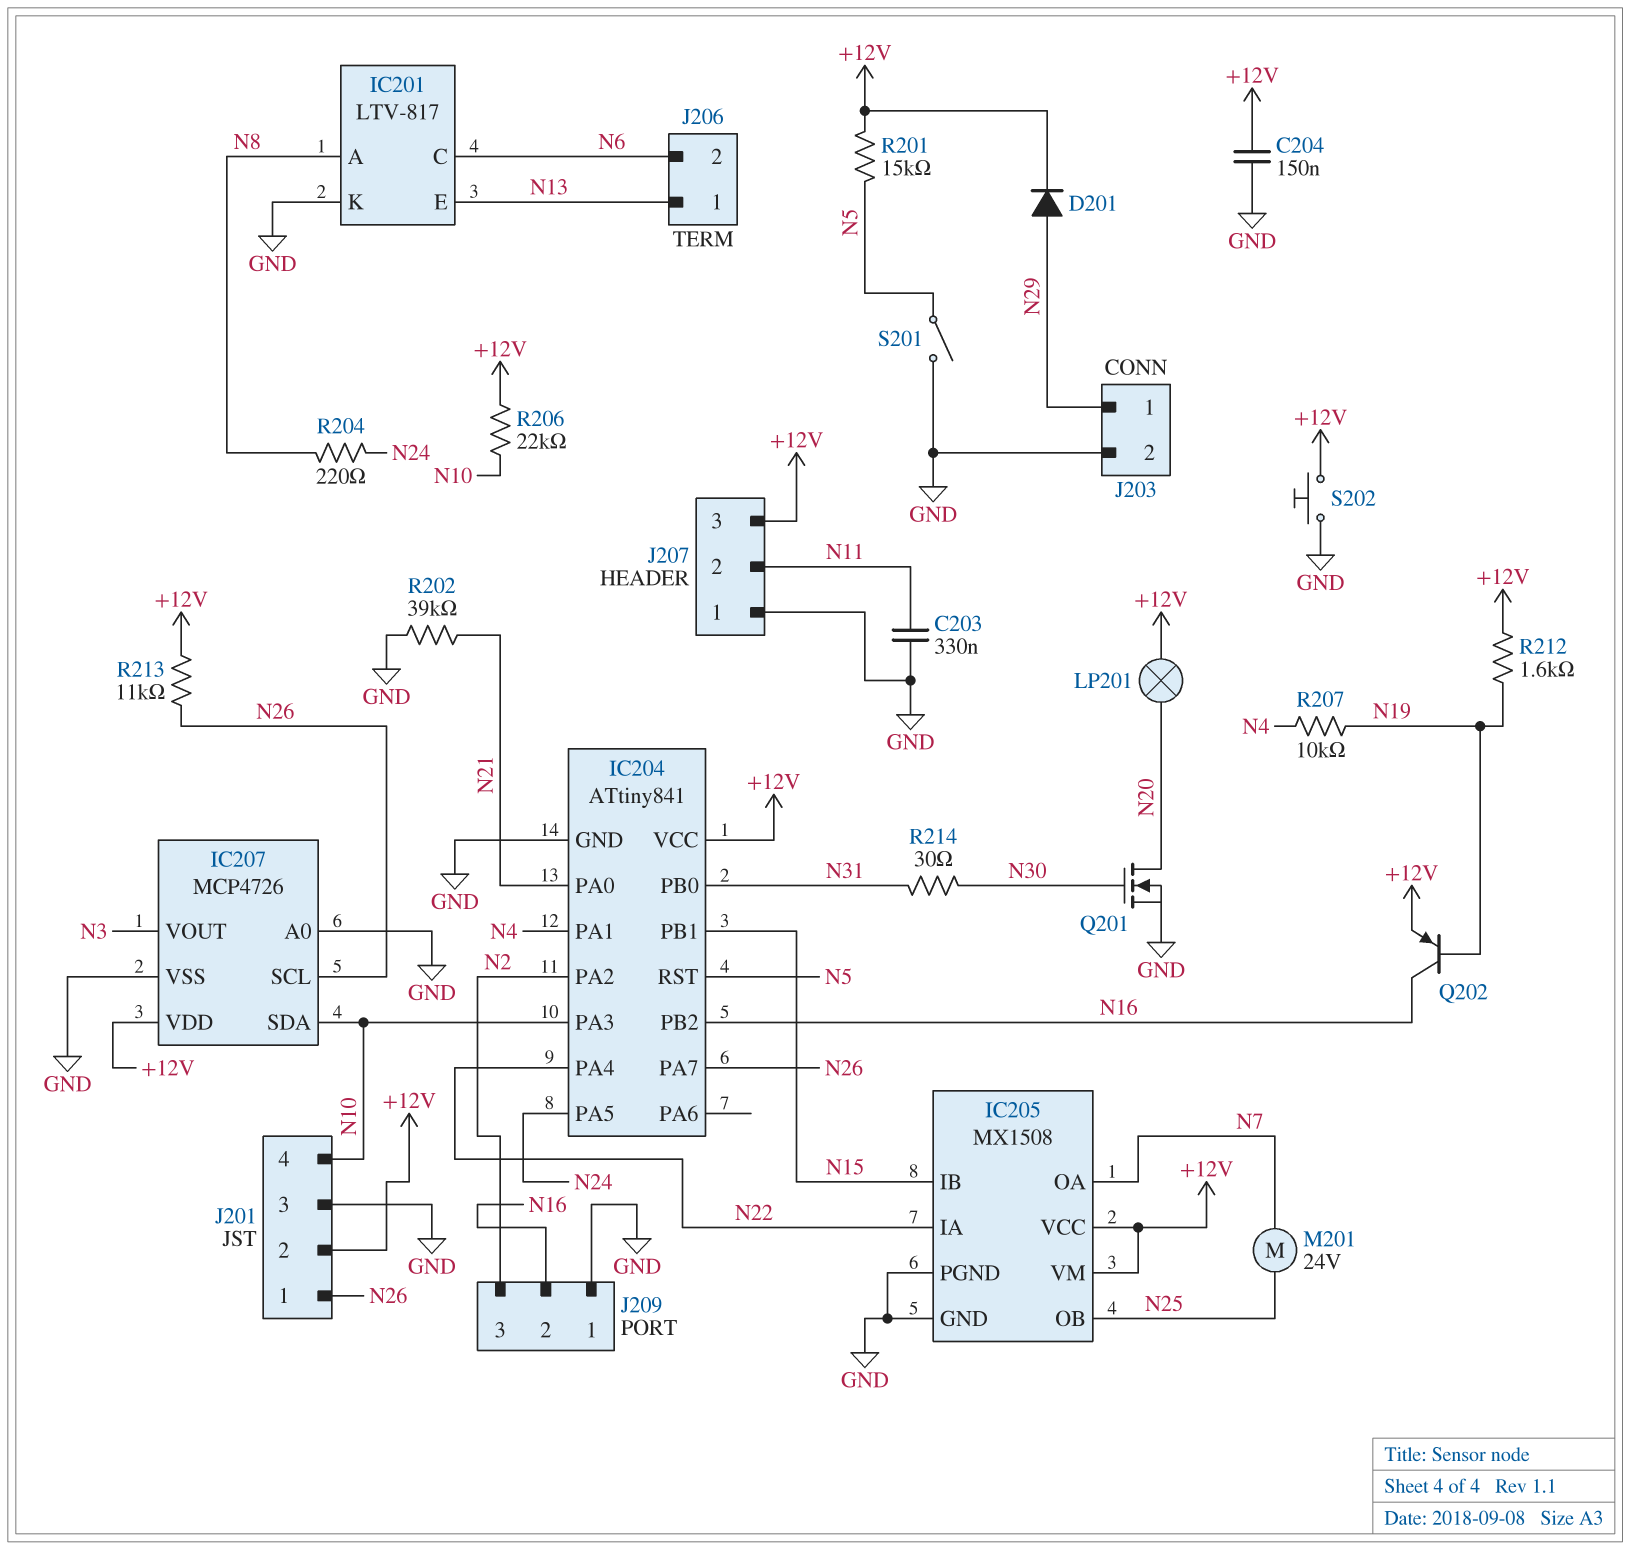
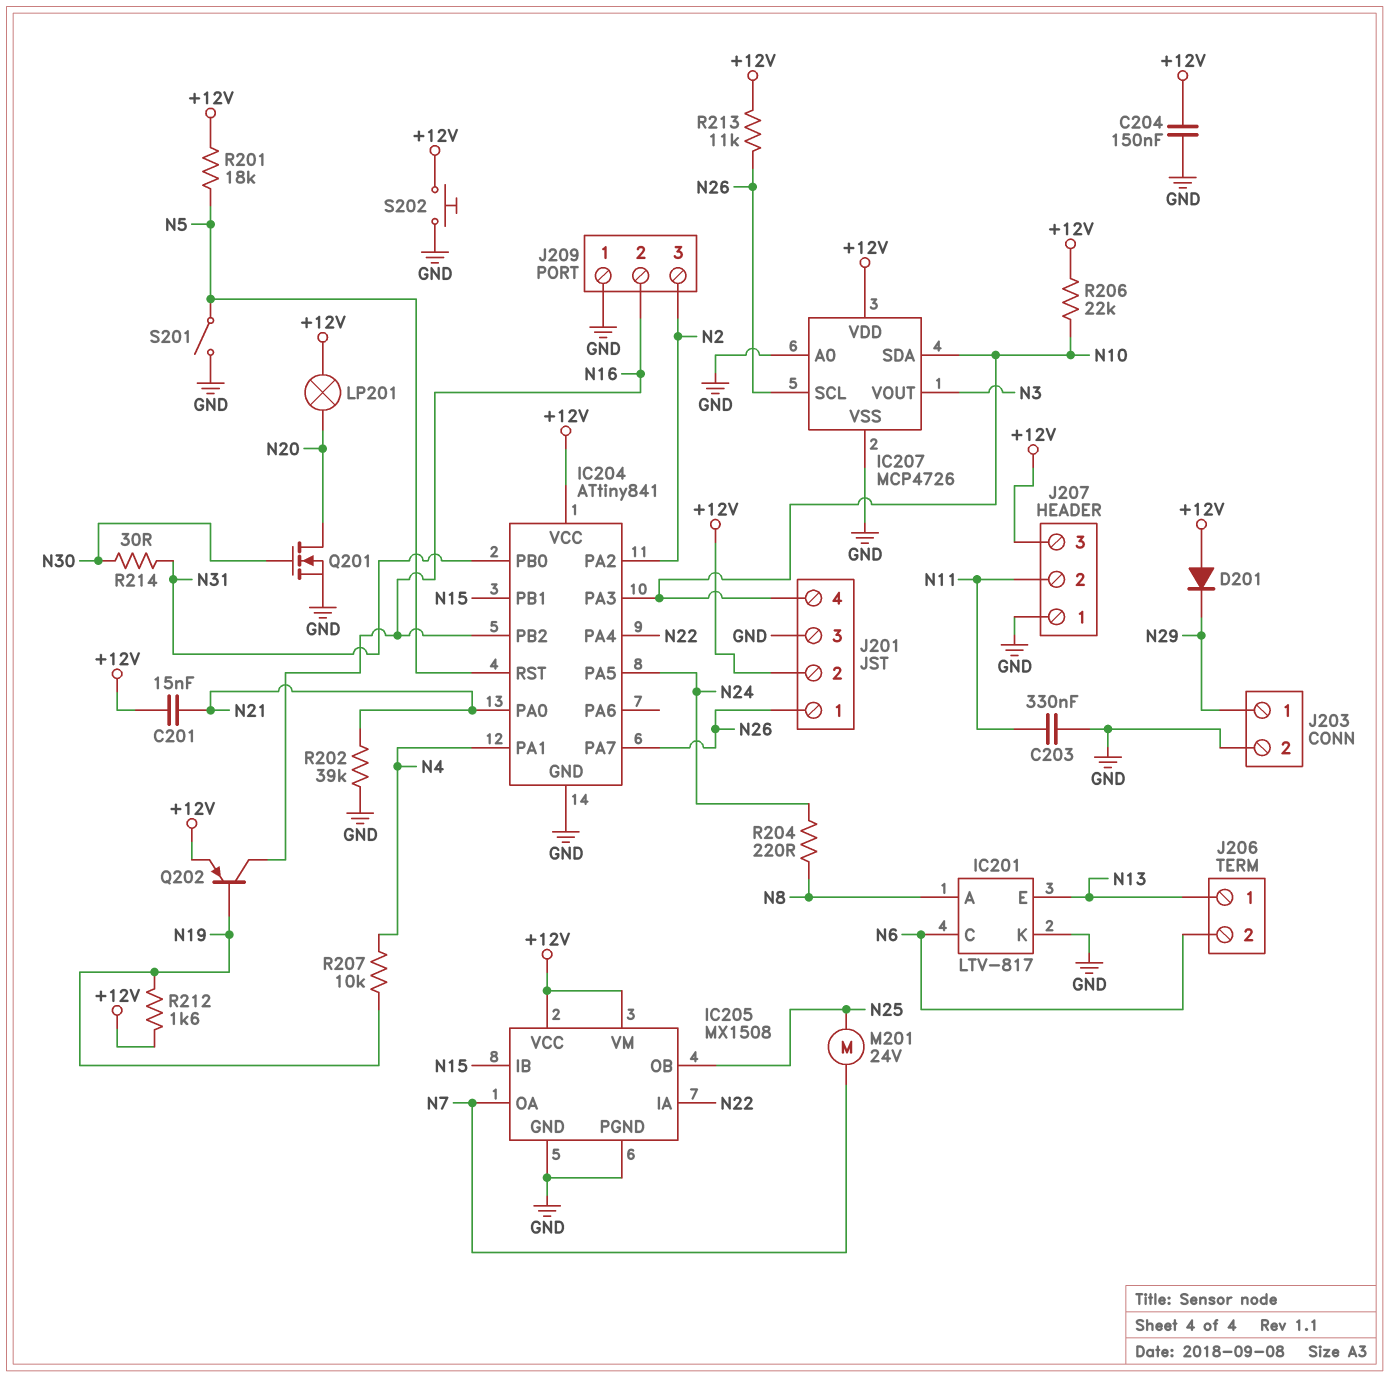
C201: none -> 15nF (+12V, N21)
D201: diode (A N29, K +12V) -> diode (A +12V, K N29)
R201: 15k (+12V, N5) -> 18k (+12V, N5)

